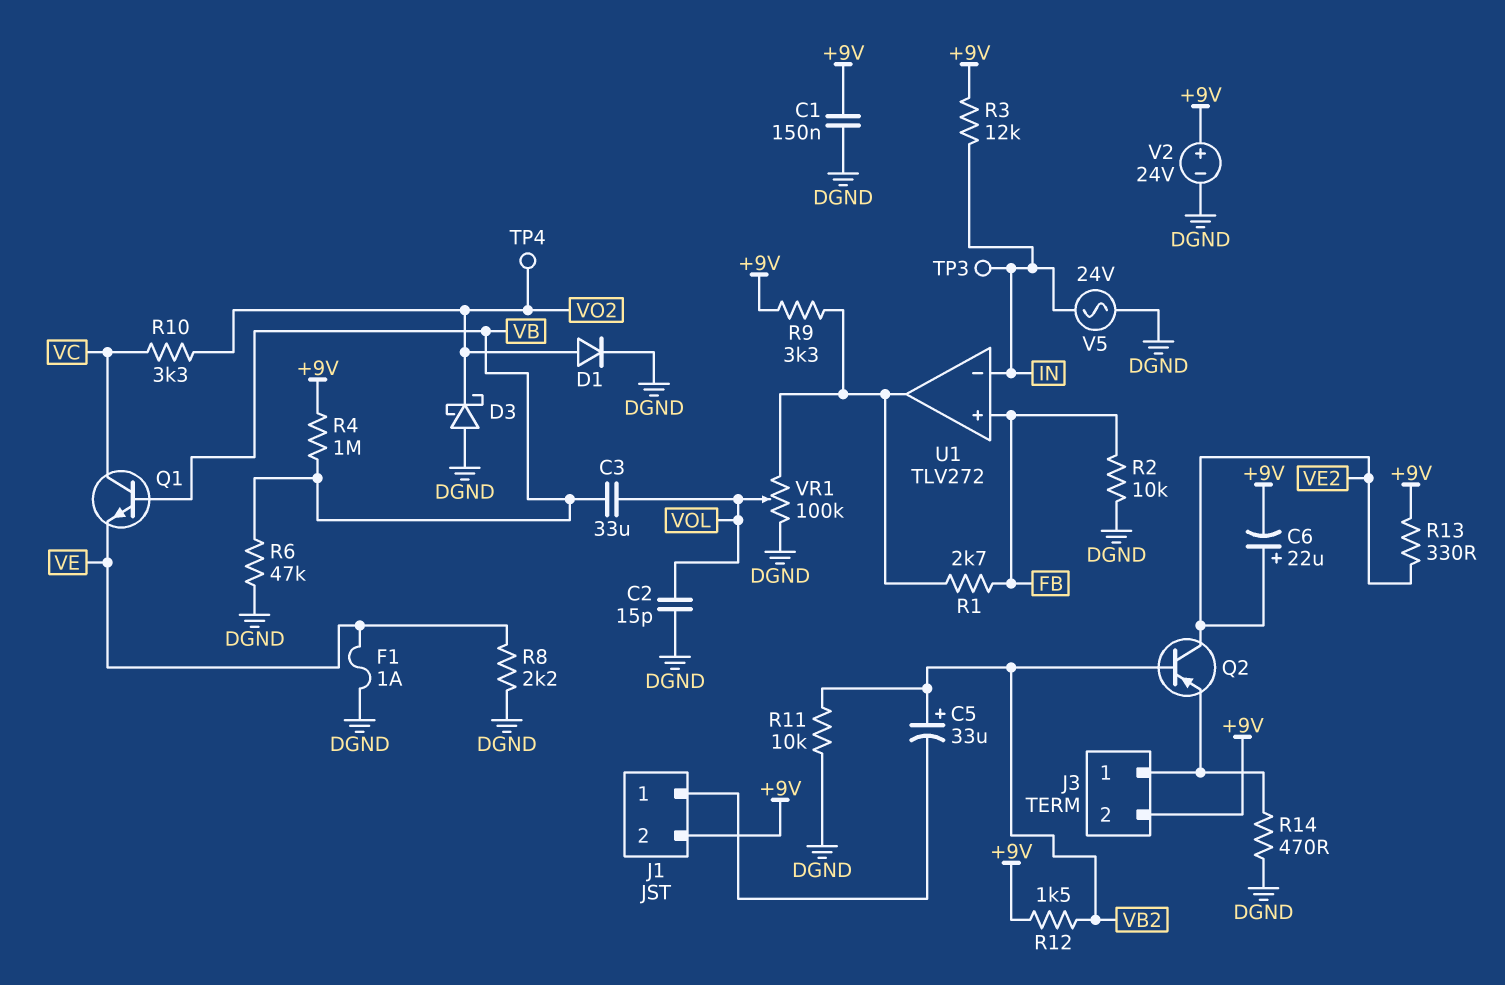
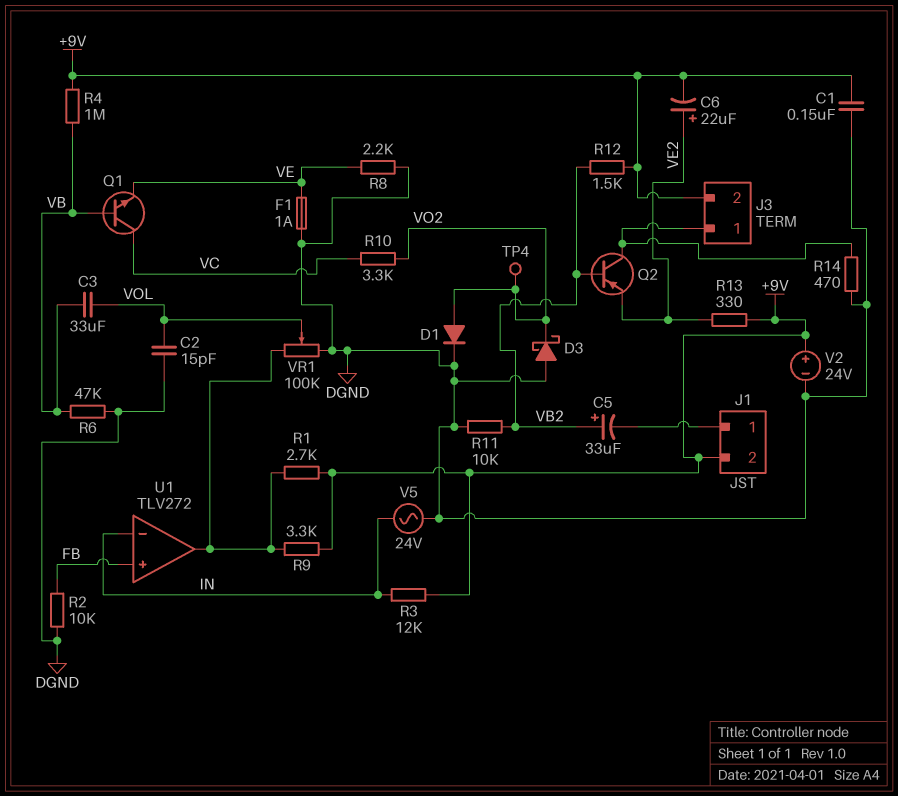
Q2: PNP (B VB2, C VE2, E J3/1) -> PNP (B VB2, C J3/1, E VE2)
R1: 2.7k (FB, U1/out) -> 2.7k (+9V, U1/out)
TP3: test point (IN) -> none

